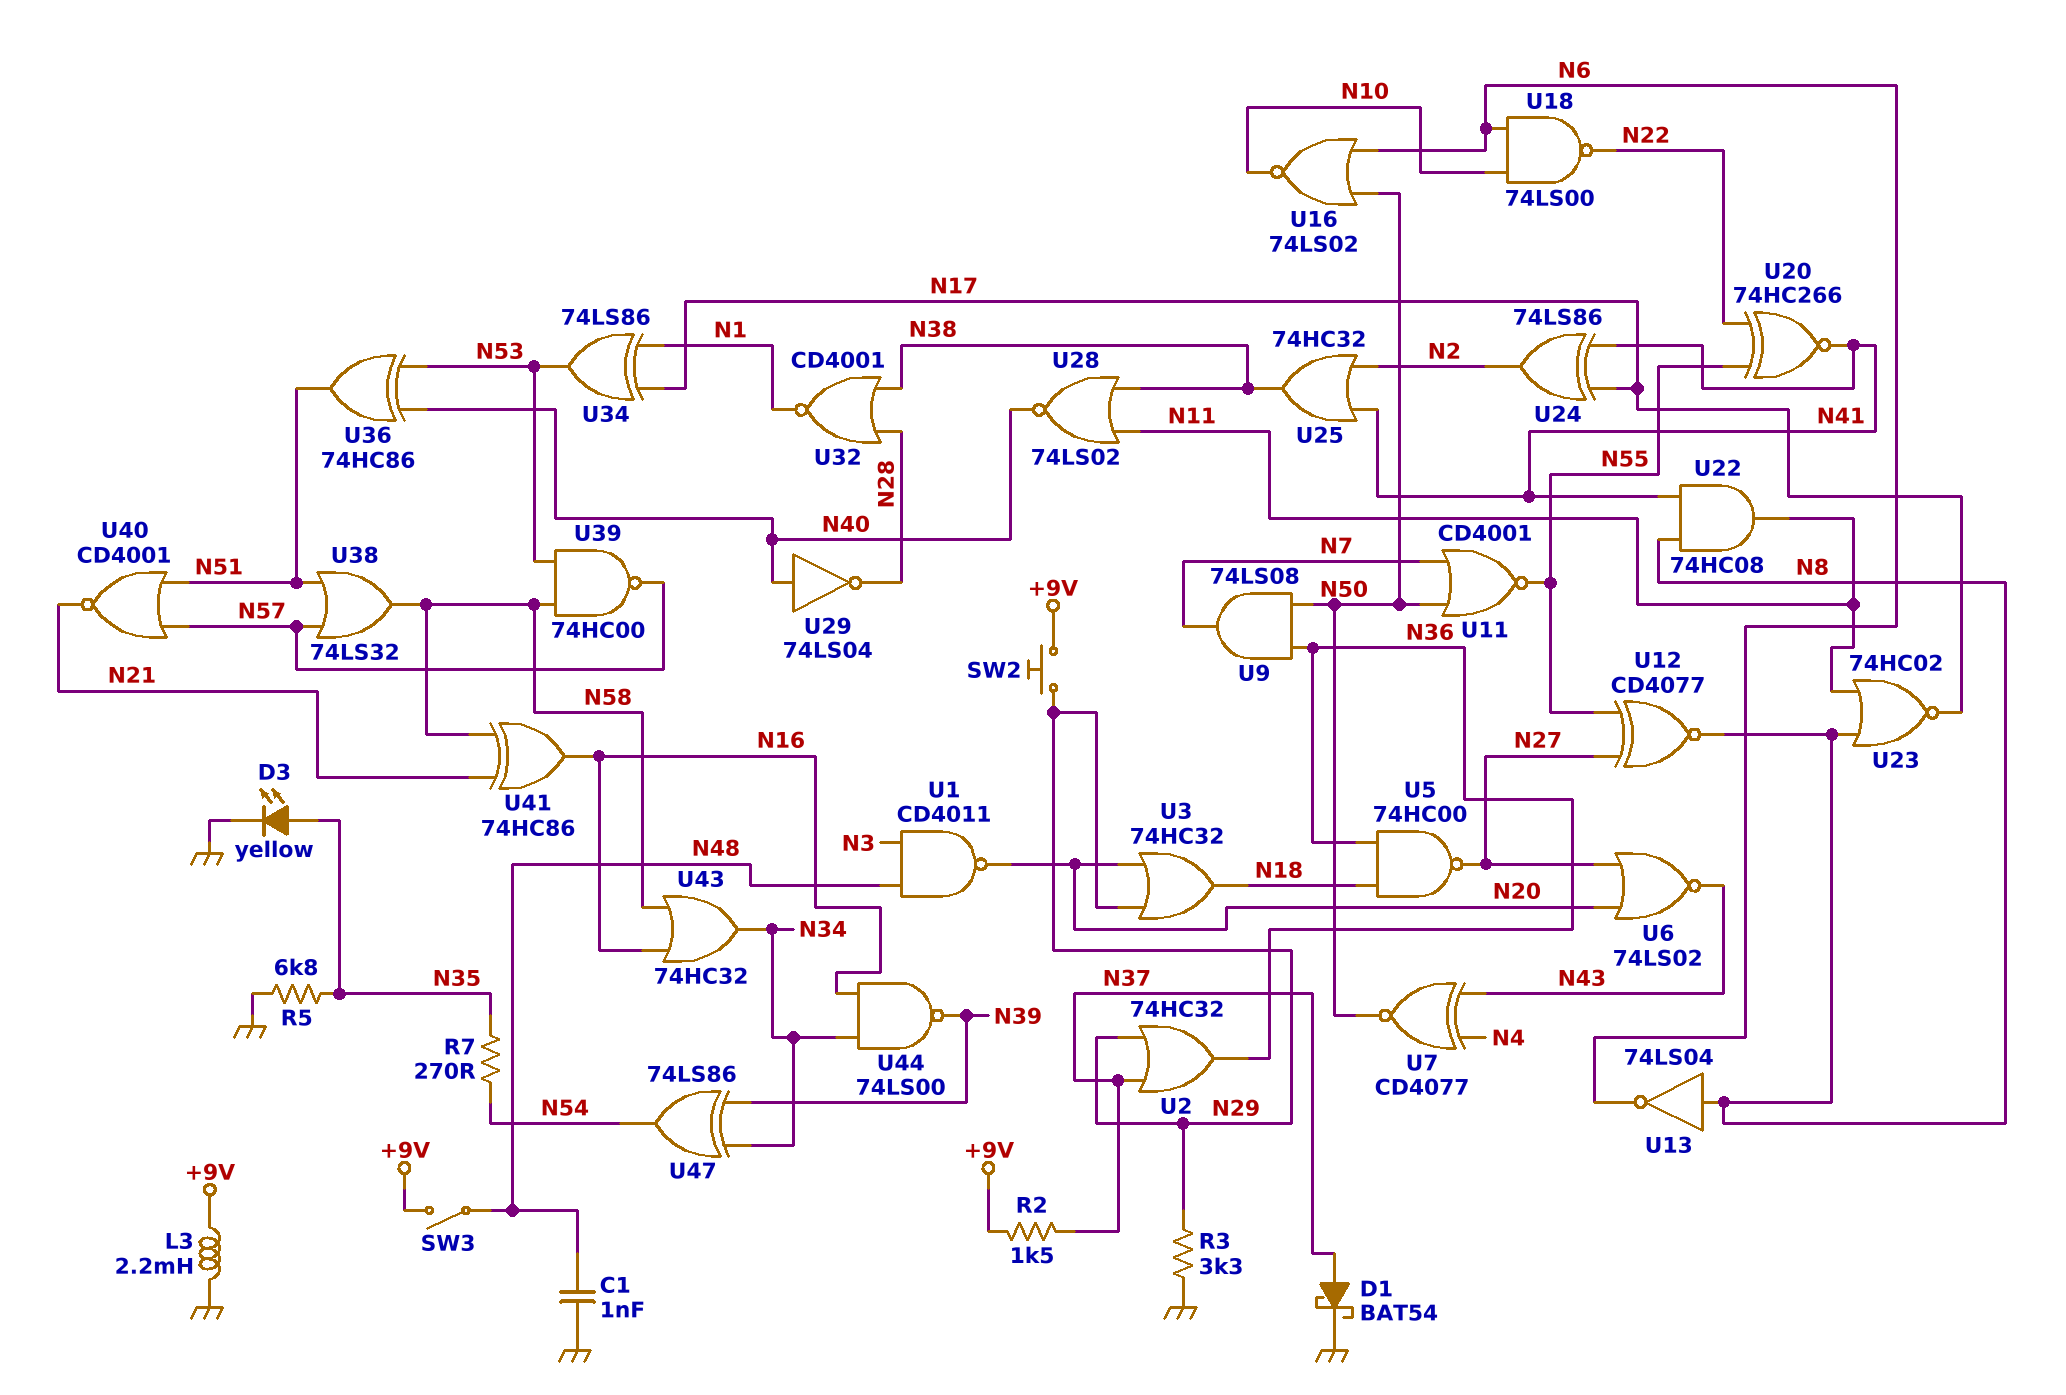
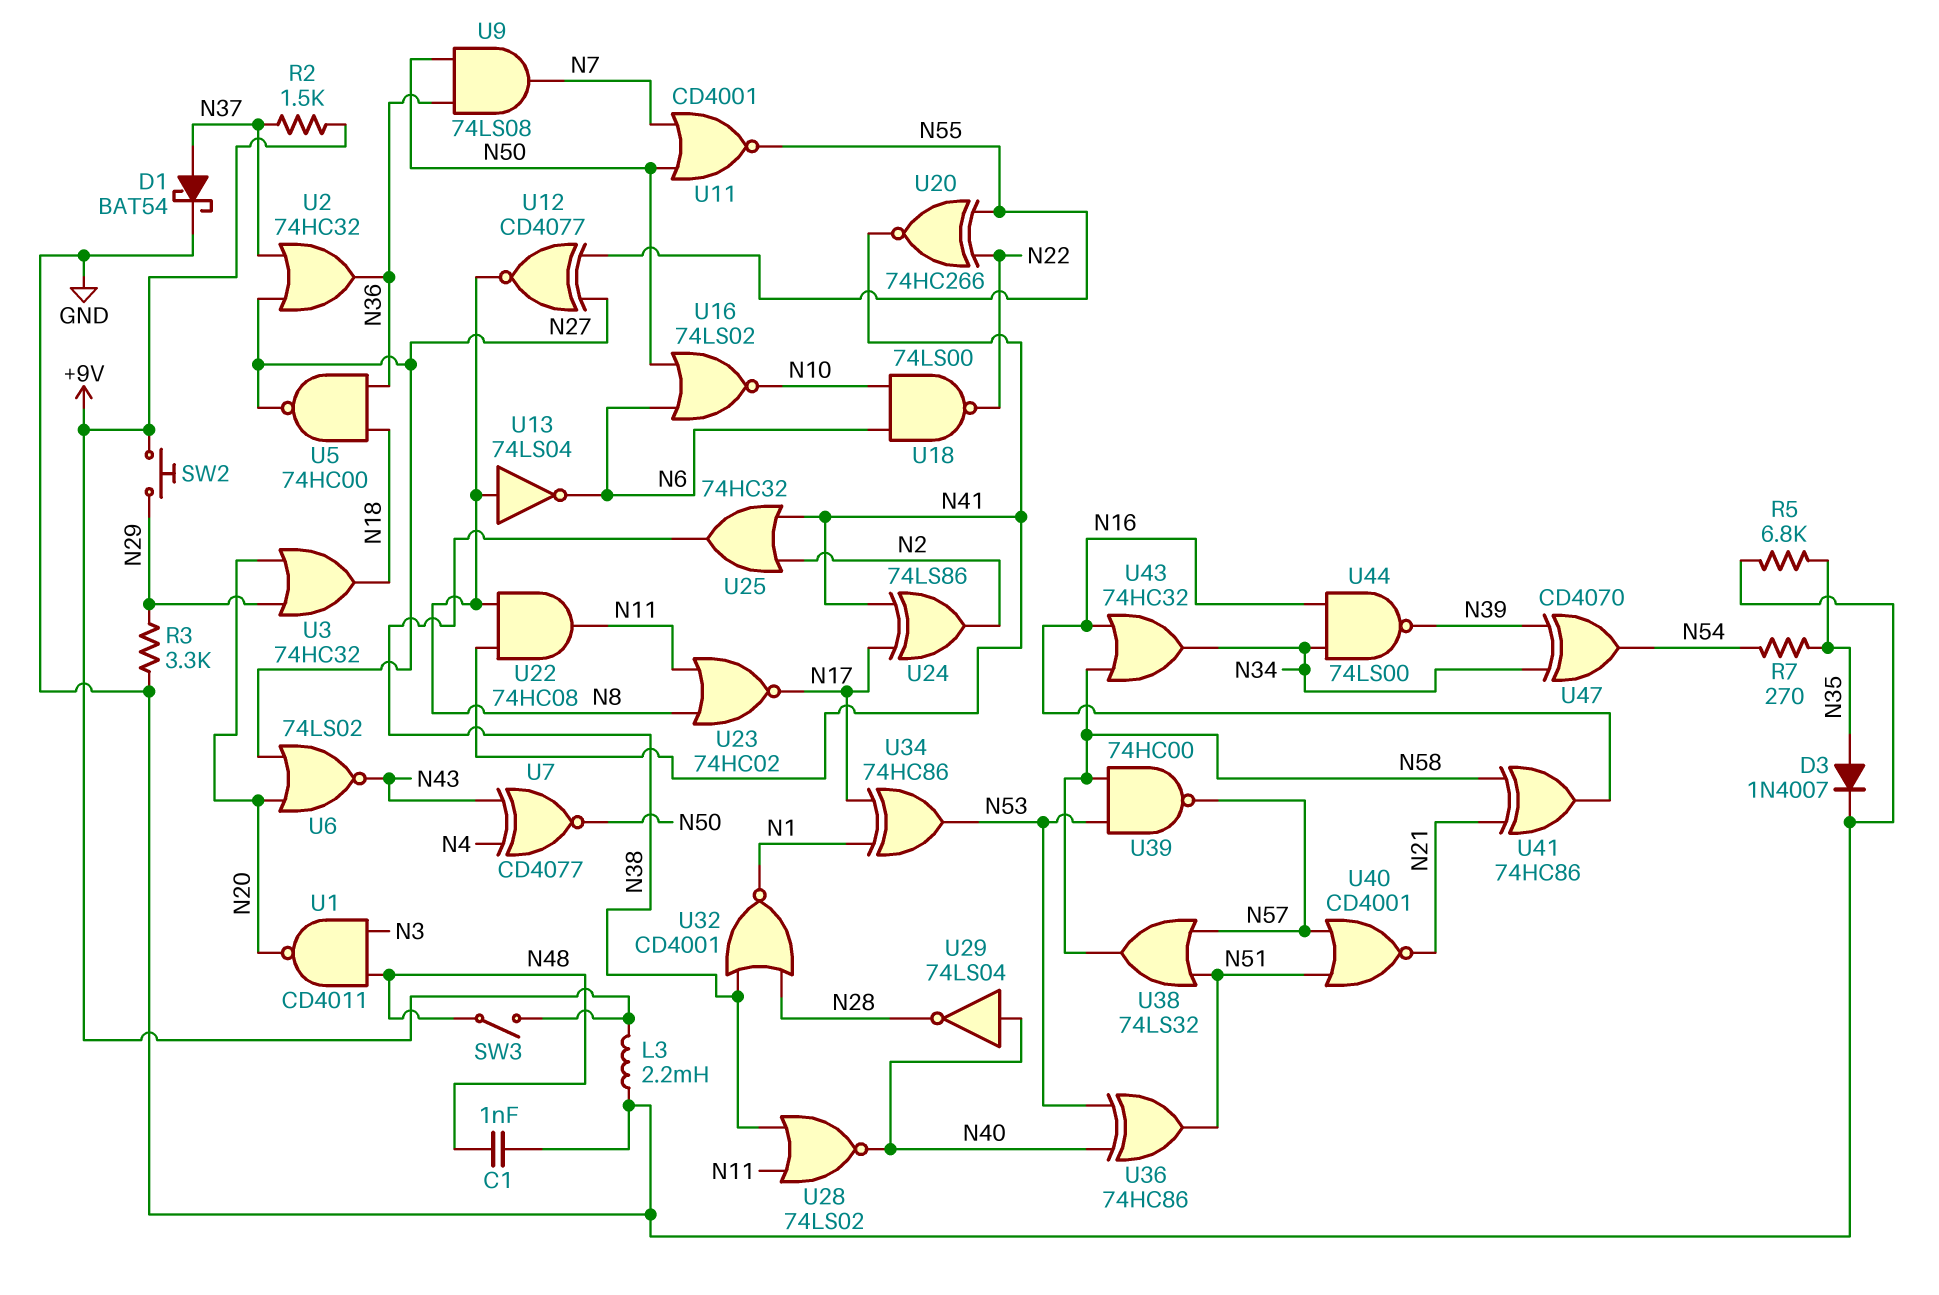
D3: LED yellow (A N35, K GND) -> diode 1N4007 (A N35, K GND)
U2: OR 74HC32 (in N29, in N37, out N36) -> OR 74HC32 (in N27, in N37, out N36)
U34: XOR 74LS86 (in N1, in N17, out N53) -> XOR 74HC86 (in N1, in N17, out N53)
U47: XOR 74LS86 (in N34, in N39, out N54) -> XOR CD4070 (in N34, in N39, out N54)

